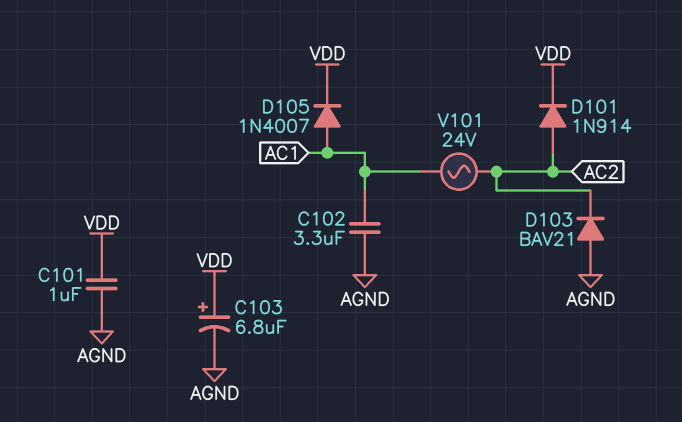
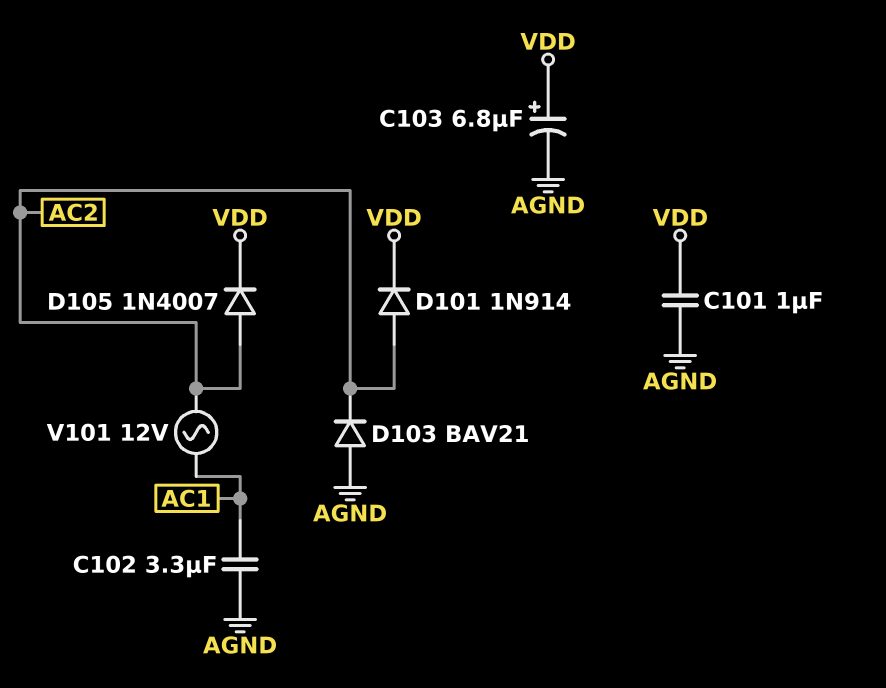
D105: diode 1N4007 (A AC1, K VDD) -> diode 1N4007 (A AC2, K VDD)
V101: AC 24V (AC1, AC2) -> AC 12V (AC1, AC2)

